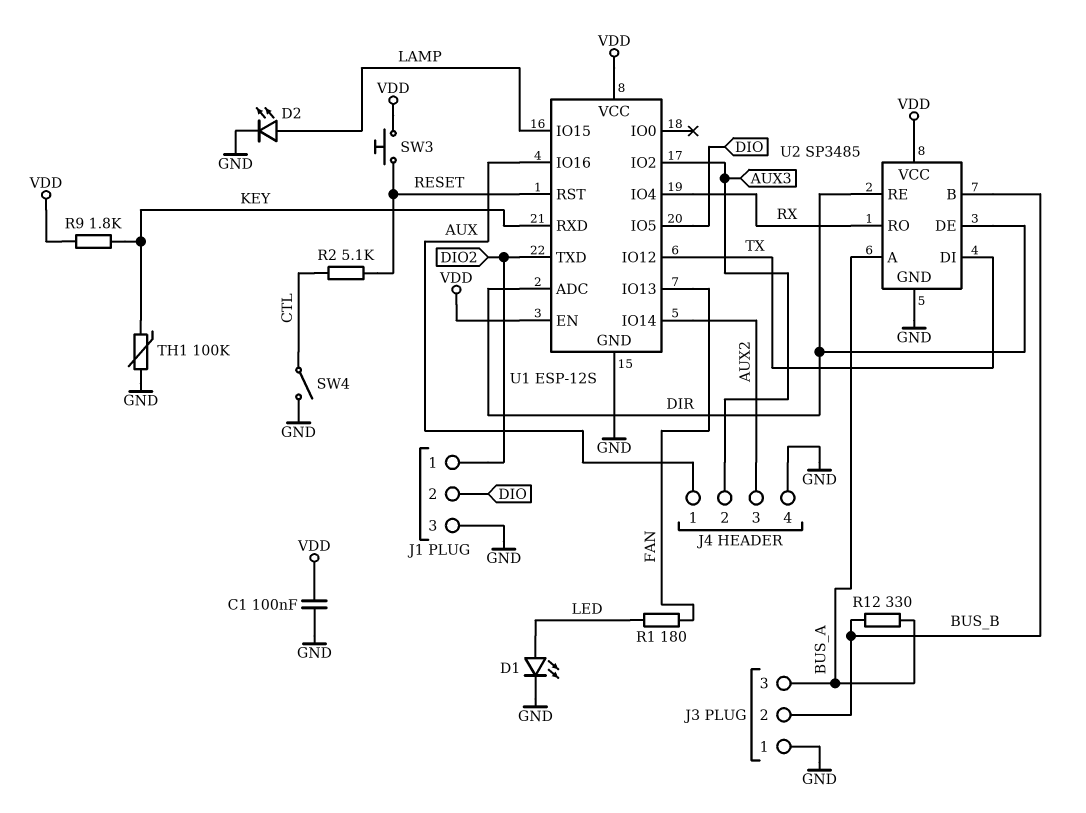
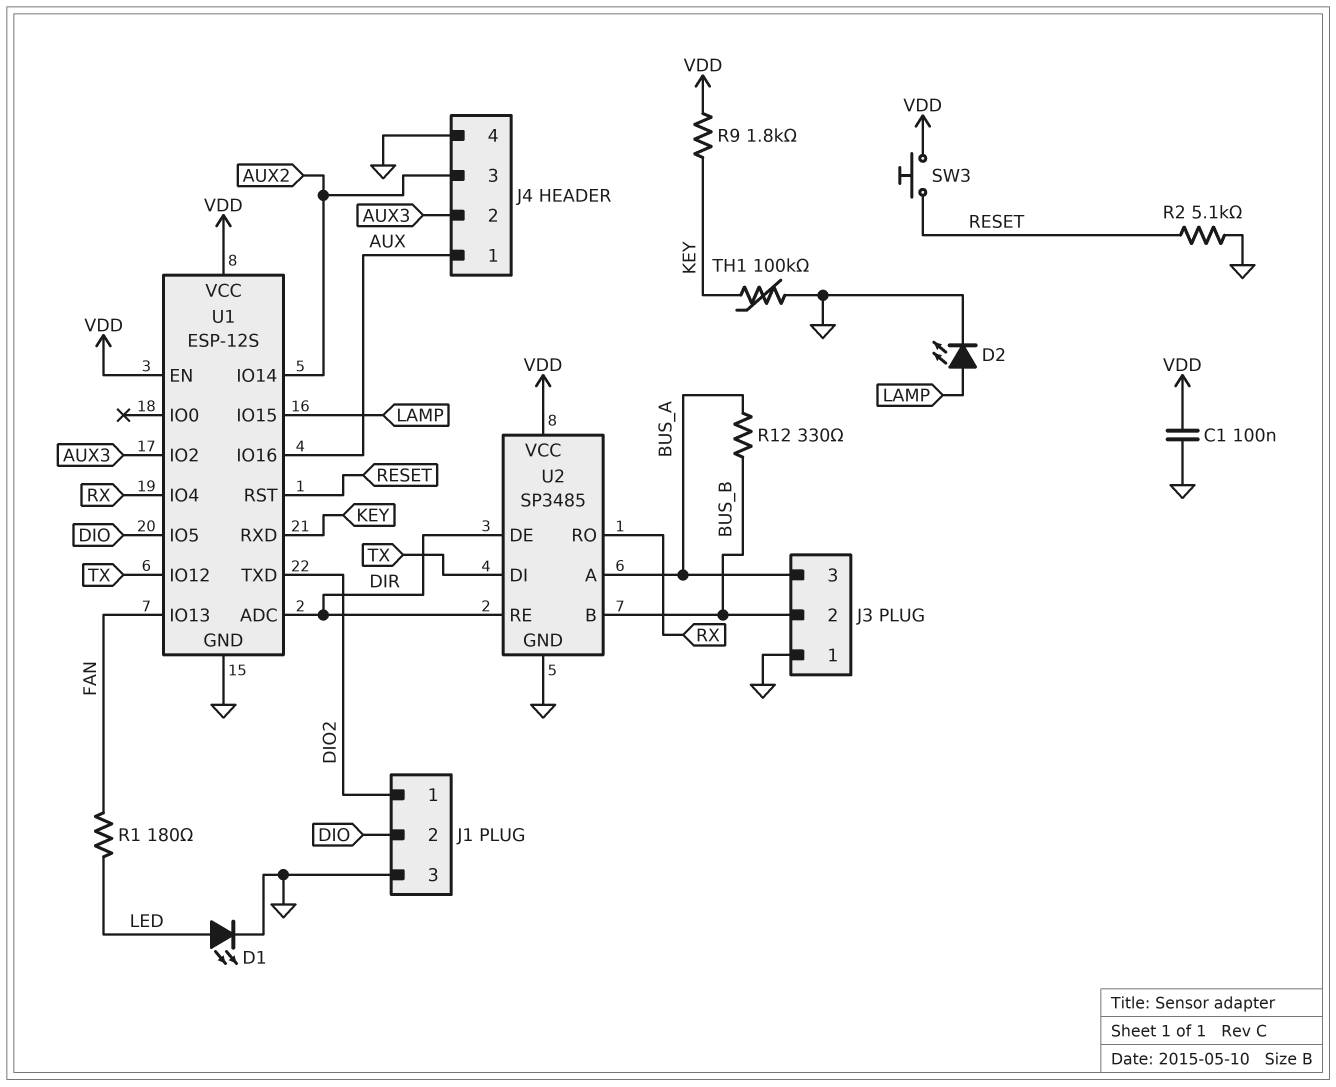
R2: 5.1k (CTL, RESET) -> 5.1k (GND, RESET)
SW4: switch (CTL, GND) -> none

